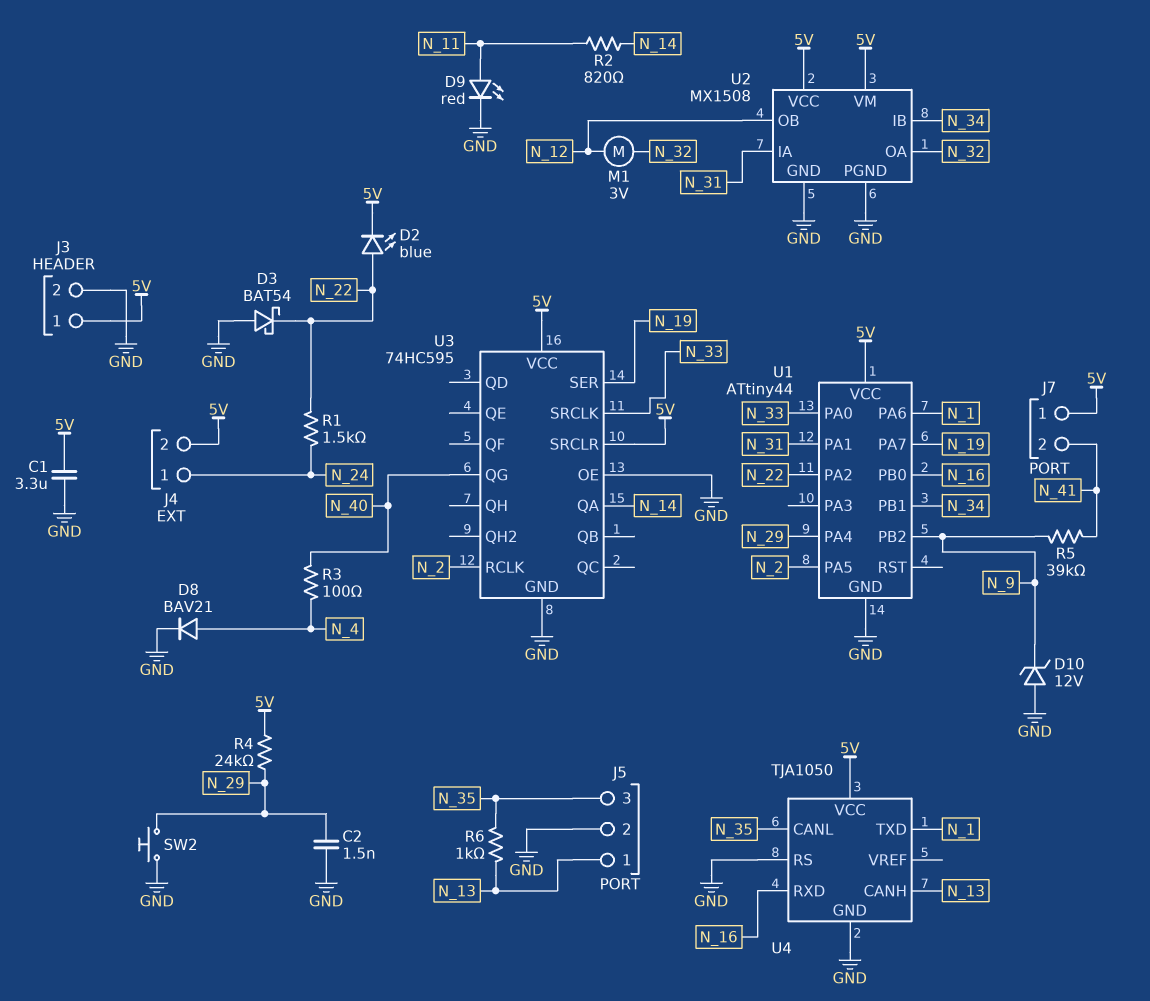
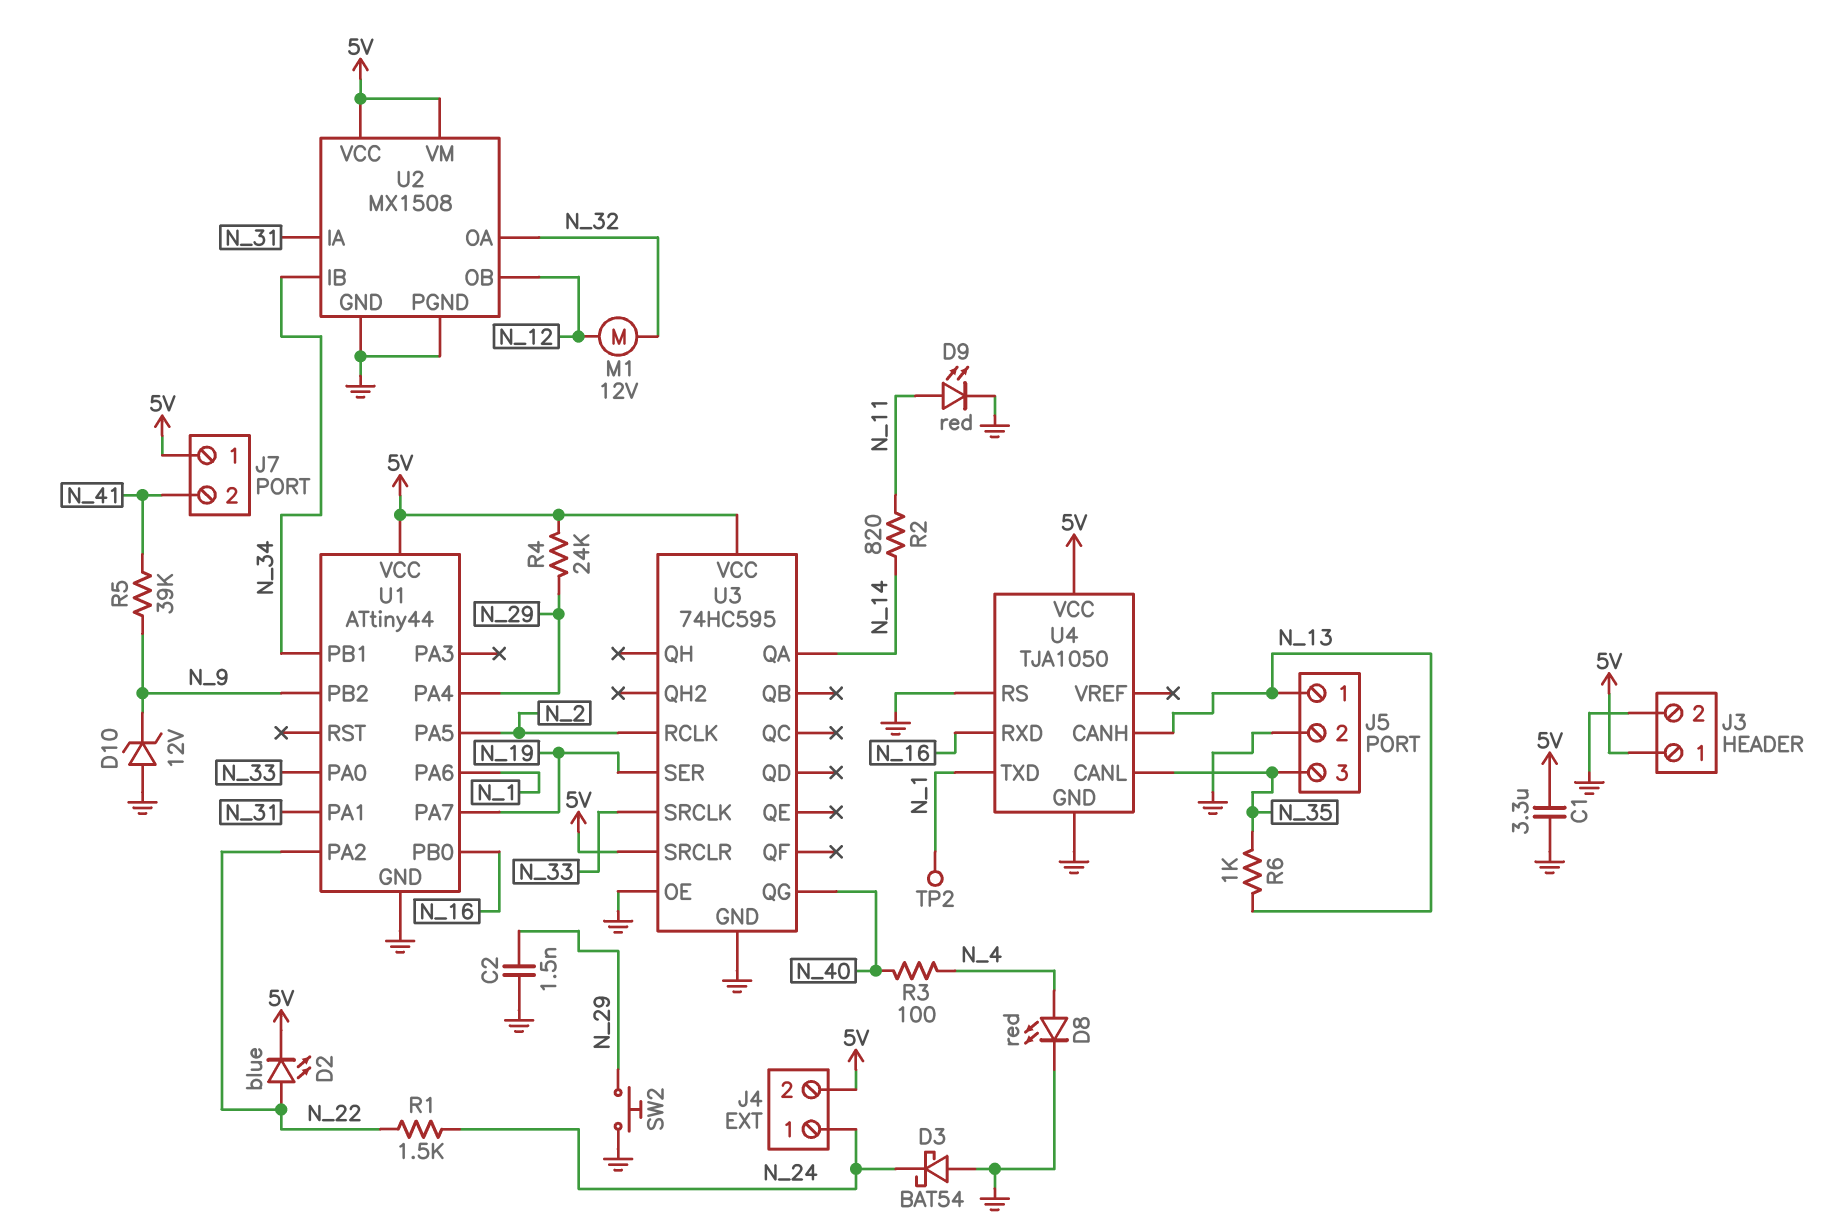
D3: schottky BAT54 (A GND, K N_22) -> schottky BAT54 (A GND, K N_24)
D8: diode BAV21 (A N_4, K GND) -> LED red (A N_4, K GND)
M1: motor 3V (N_12, N_32) -> motor 12V (N_12, N_32)
TP2: none -> test point (N_1)

